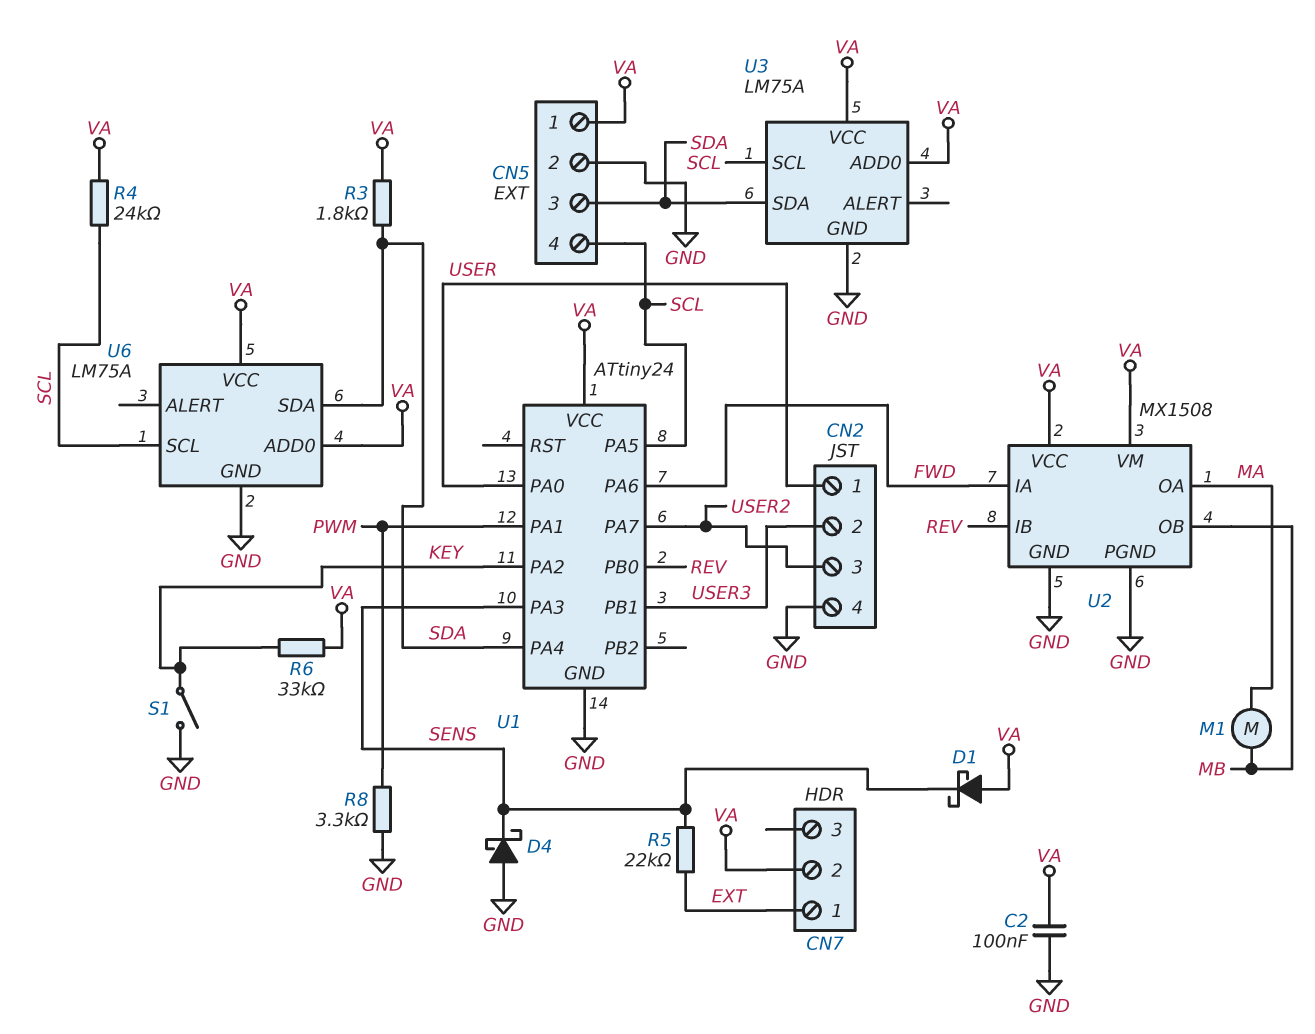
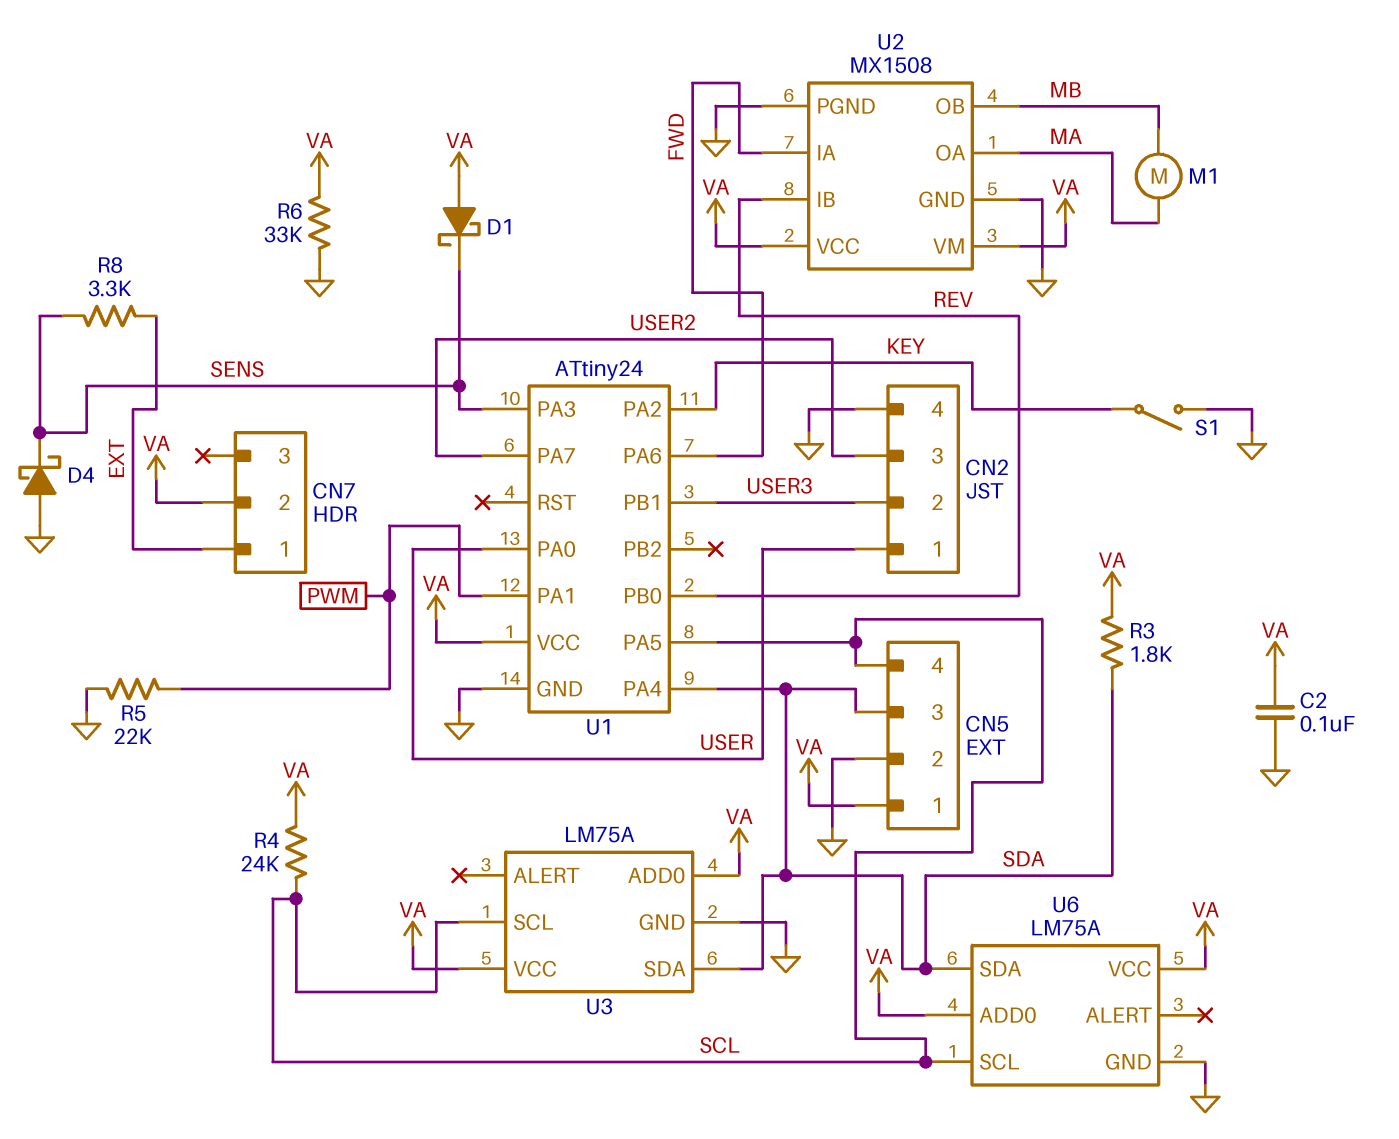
R5: 22k (EXT, SENS) -> 22k (GND, PWM)
R6: 33k (KEY, VA) -> 33k (GND, VA)
R8: 3.3k (GND, PWM) -> 3.3k (EXT, SENS)

